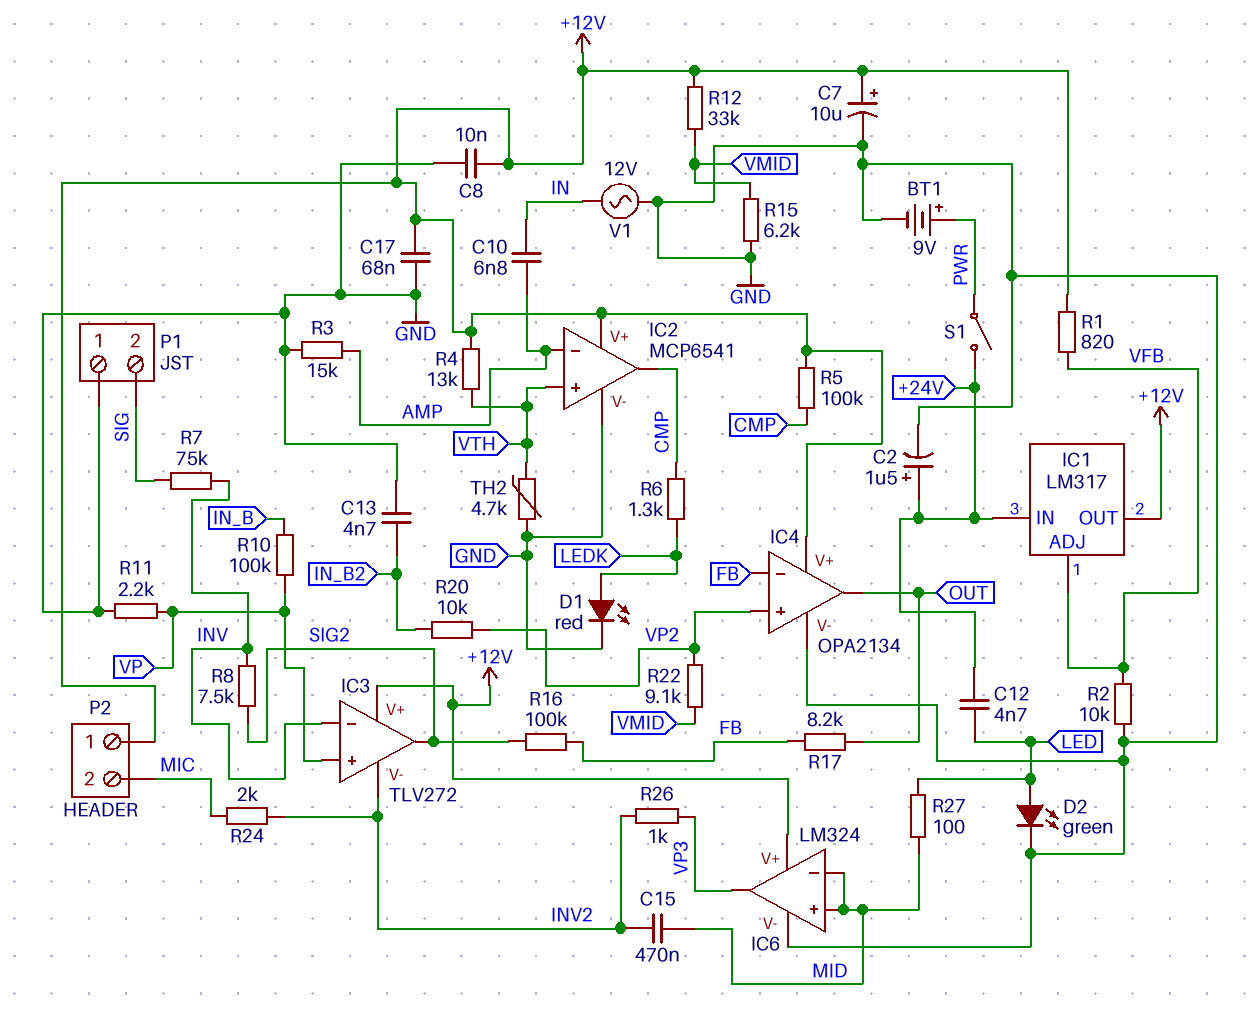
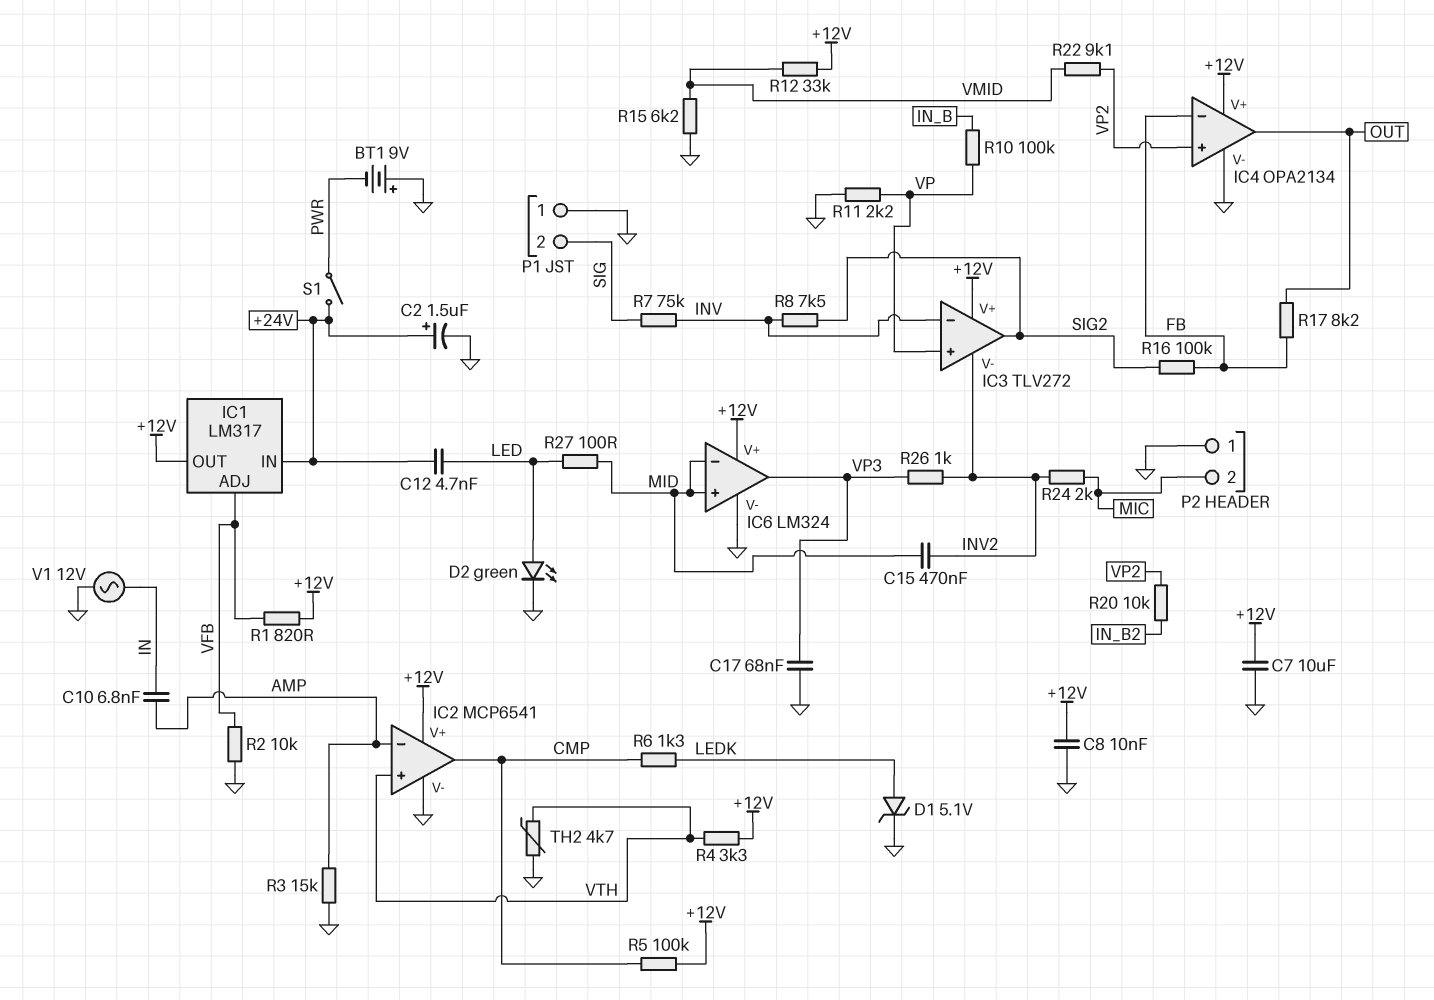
BT1: 9V (plus PWR, minus GND) -> 9V (plus GND, minus PWR)
C7: 10uF (plus +12V, minus GND) -> 10uF (+12V, GND)
C13: 4.7nF (GND, IN_B2) -> none
C17: 68nF (+12V, GND) -> 68nF (GND, VP3)
D1: LED red (A LEDK, K GND) -> zener 5.1V (A LEDK, K GND)
P2 pin 1: +12V -> GND
R4: 13k (+12V, VTH) -> 3.3k (+12V, VTH)

